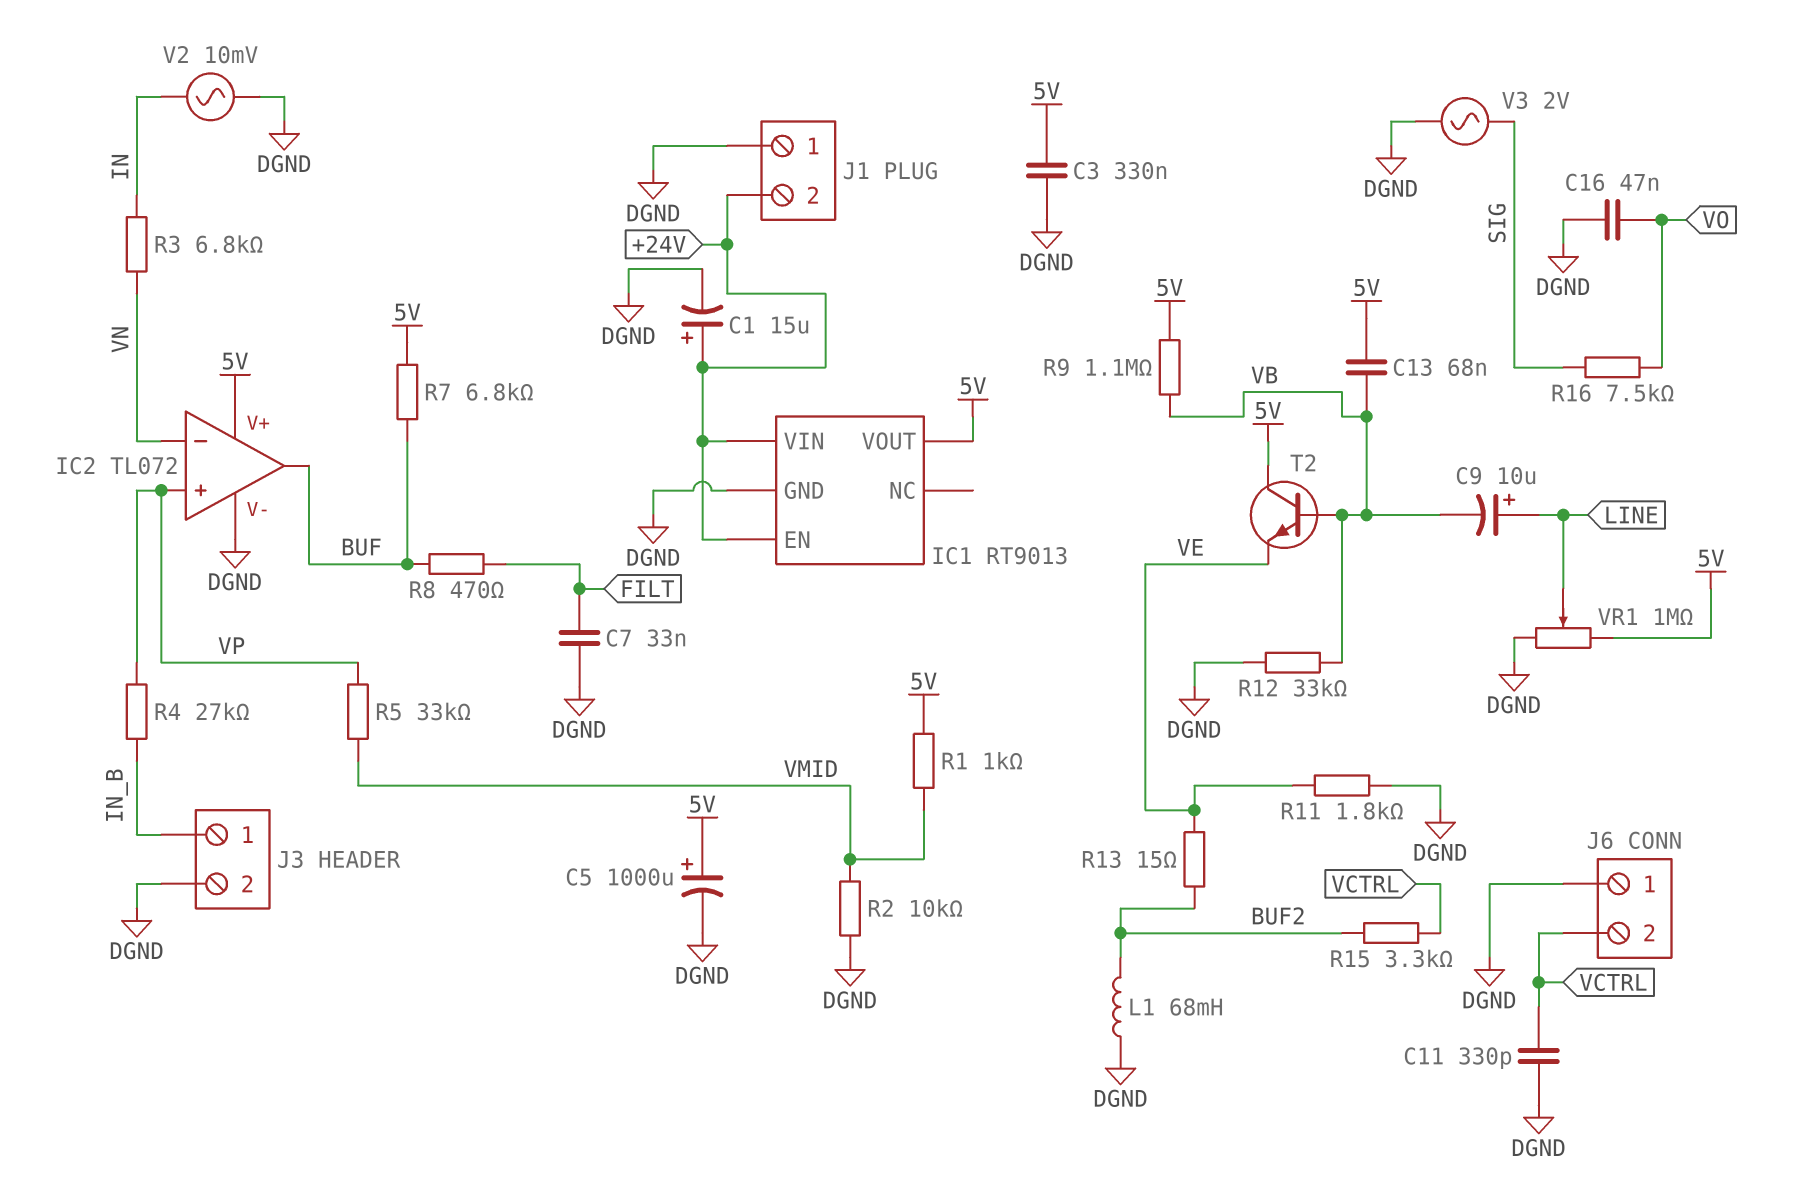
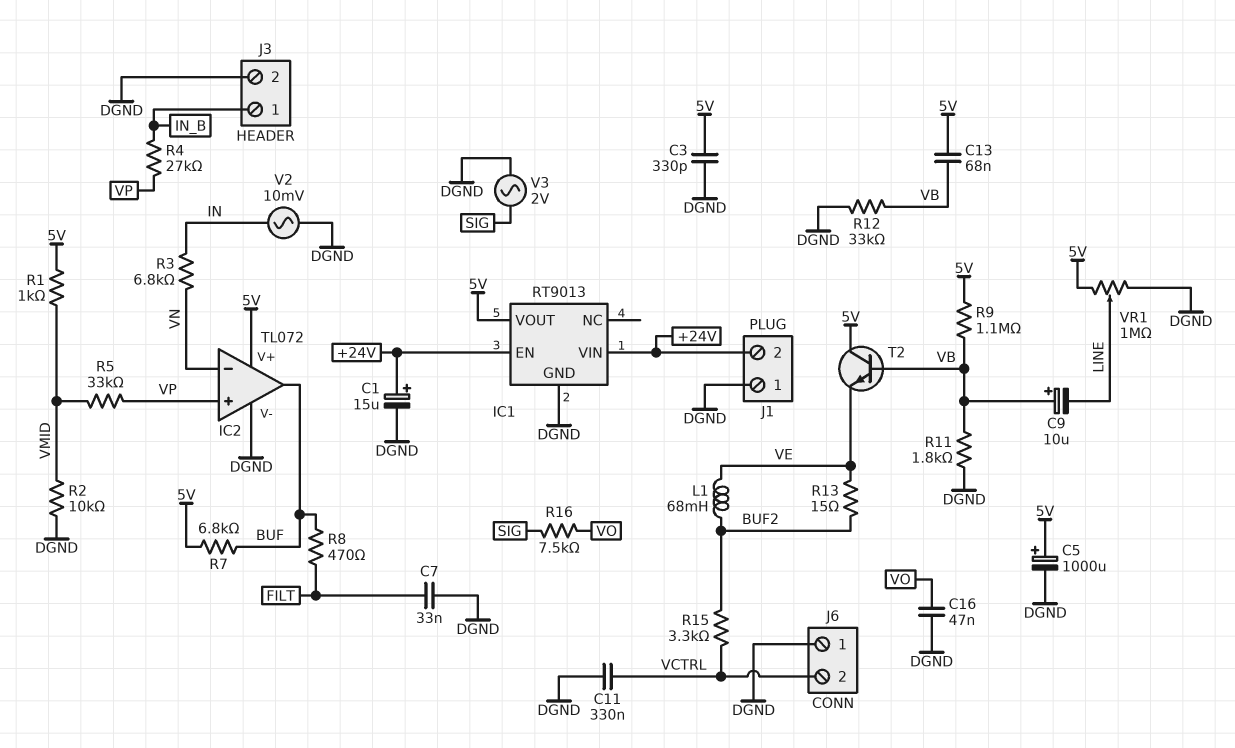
C3: 330nF (5V, DGND) -> 330pF (5V, DGND)
C9: 10uF (plus LINE, minus VB) -> 10uF (plus VB, minus LINE)
C11: 330pF (DGND, VCTRL) -> 330nF (DGND, VCTRL)
L1: 68mH (BUF2, DGND) -> 68mH (BUF2, VE)
R11: 1.8k (DGND, VE) -> 1.8k (DGND, VB)

